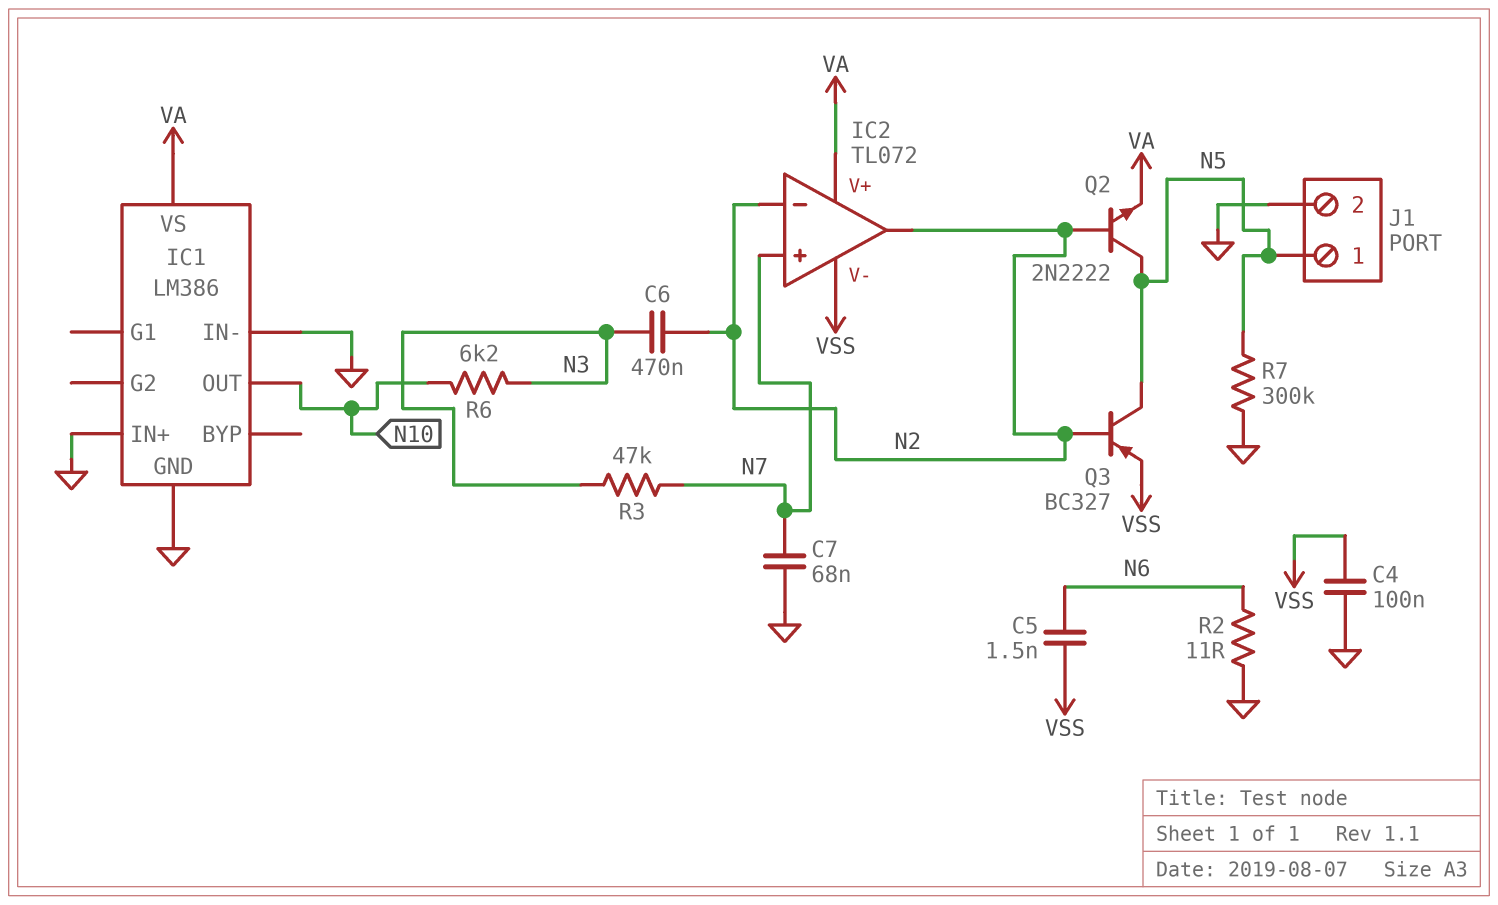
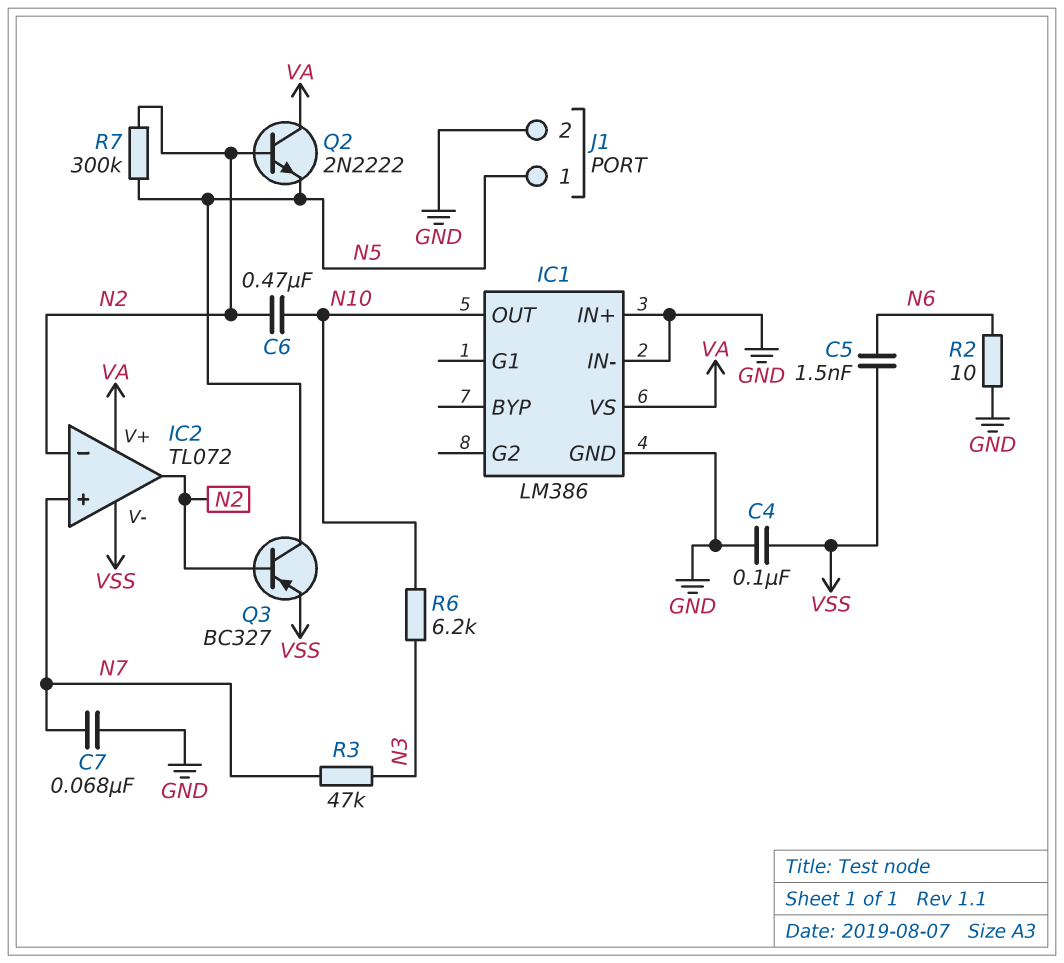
C6: 470nF (N2, N3) -> 470nF (N2, N10)
Q2: NPN 2N2222 (B N2, C N5, E VA) -> NPN 2N2222 (B N2, C VA, E N5)
R2: 11 (GND, N6) -> 10 (GND, N6)
R7: 300k (GND, N5) -> 300k (N2, N5)

